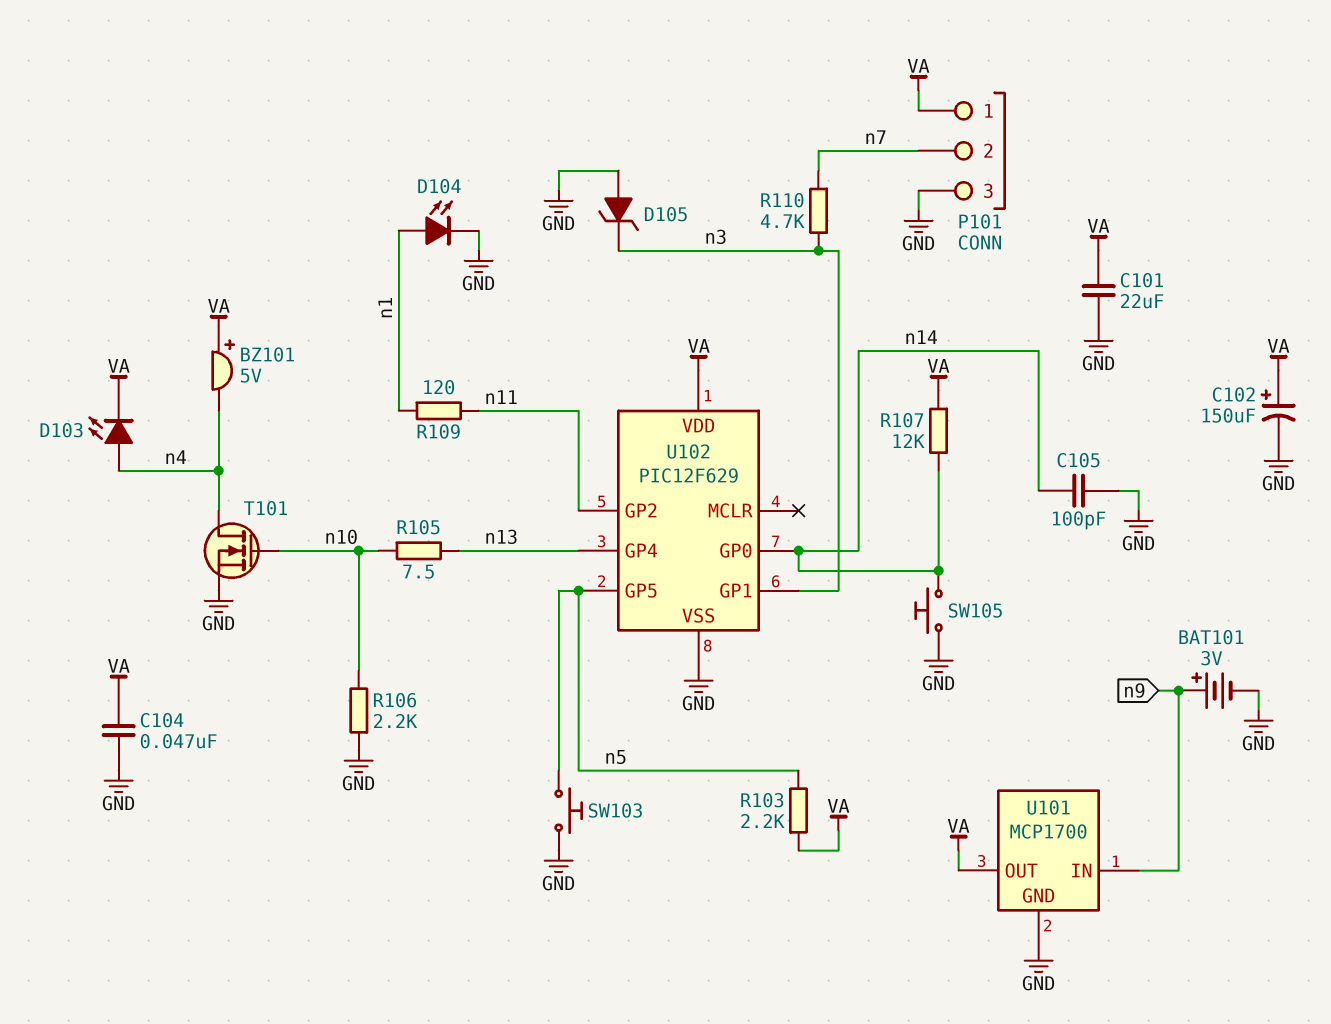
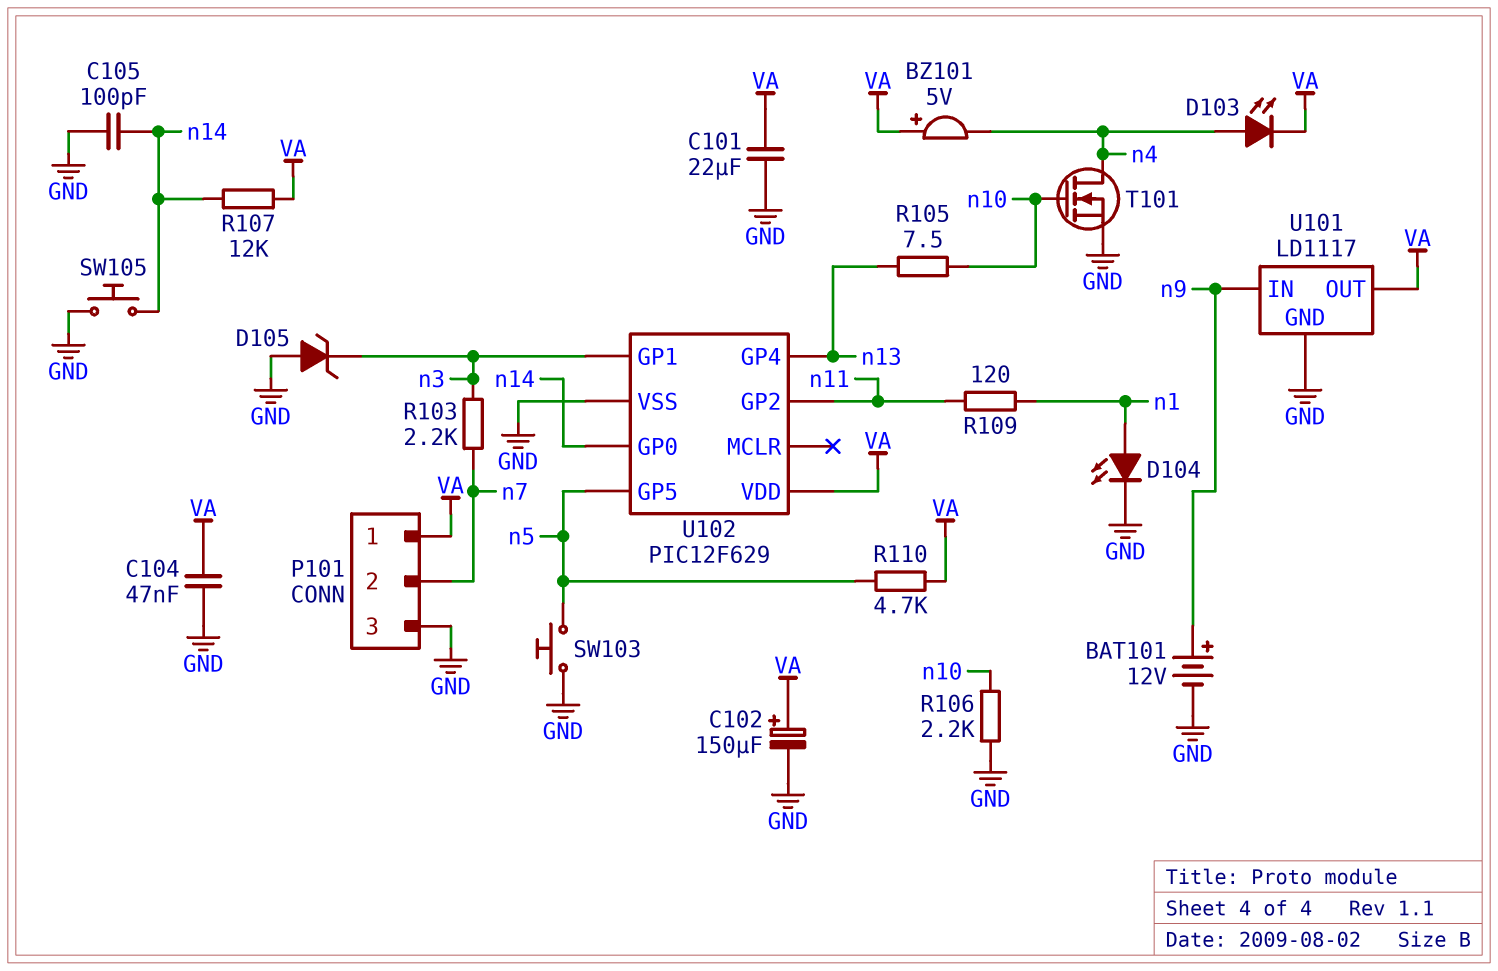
BAT101: 3V (plus n9, minus GND) -> 12V (plus n9, minus GND)
R103: 2.2k (VA, n5) -> 2.2k (n3, n7)
R110: 4.7k (n3, n7) -> 4.7k (VA, n5)
U101: MCP1700 -> LD1117

